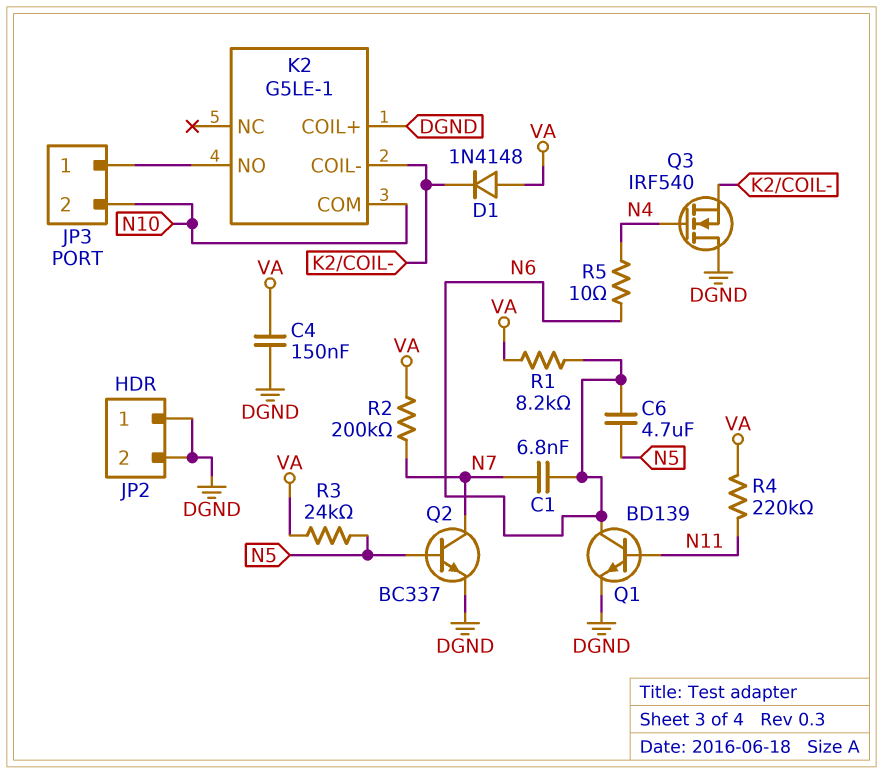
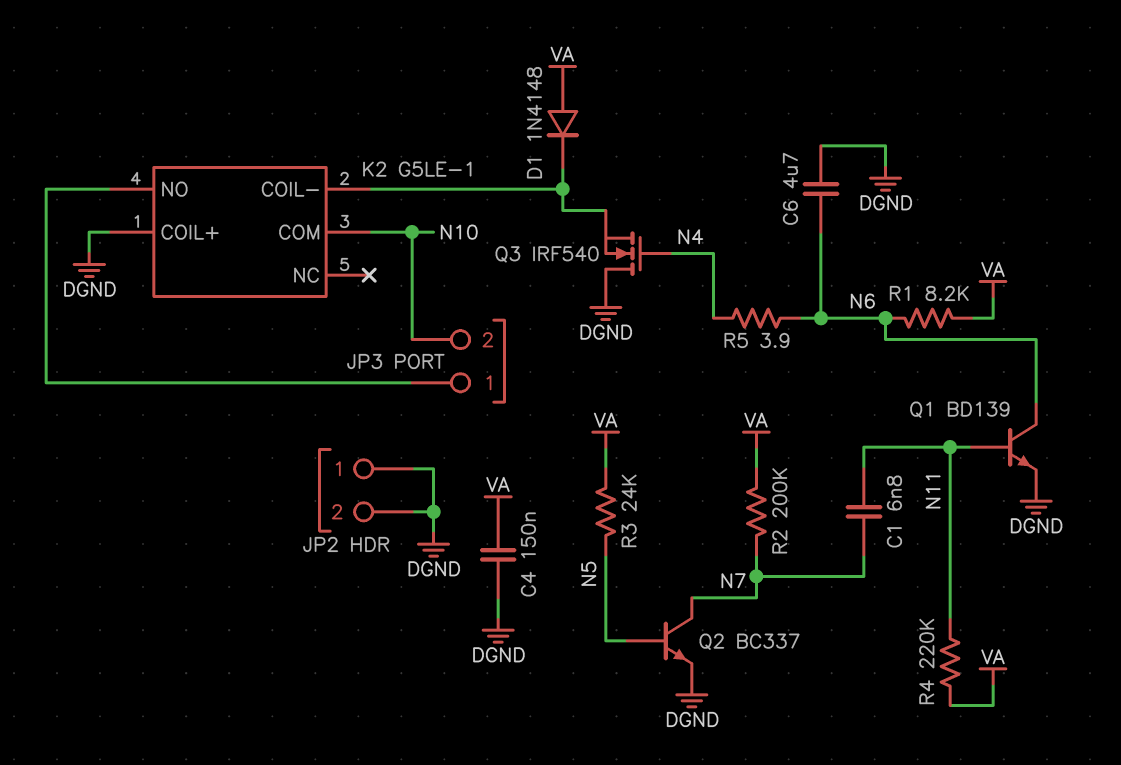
C1: 6.8nF (N6, N7) -> 6.8nF (N7, N11)
C6: 4.7uF (N5, N6) -> 4.7uF (DGND, N6)
R5: 10 (N4, N6) -> 3.9 (N4, N6)

